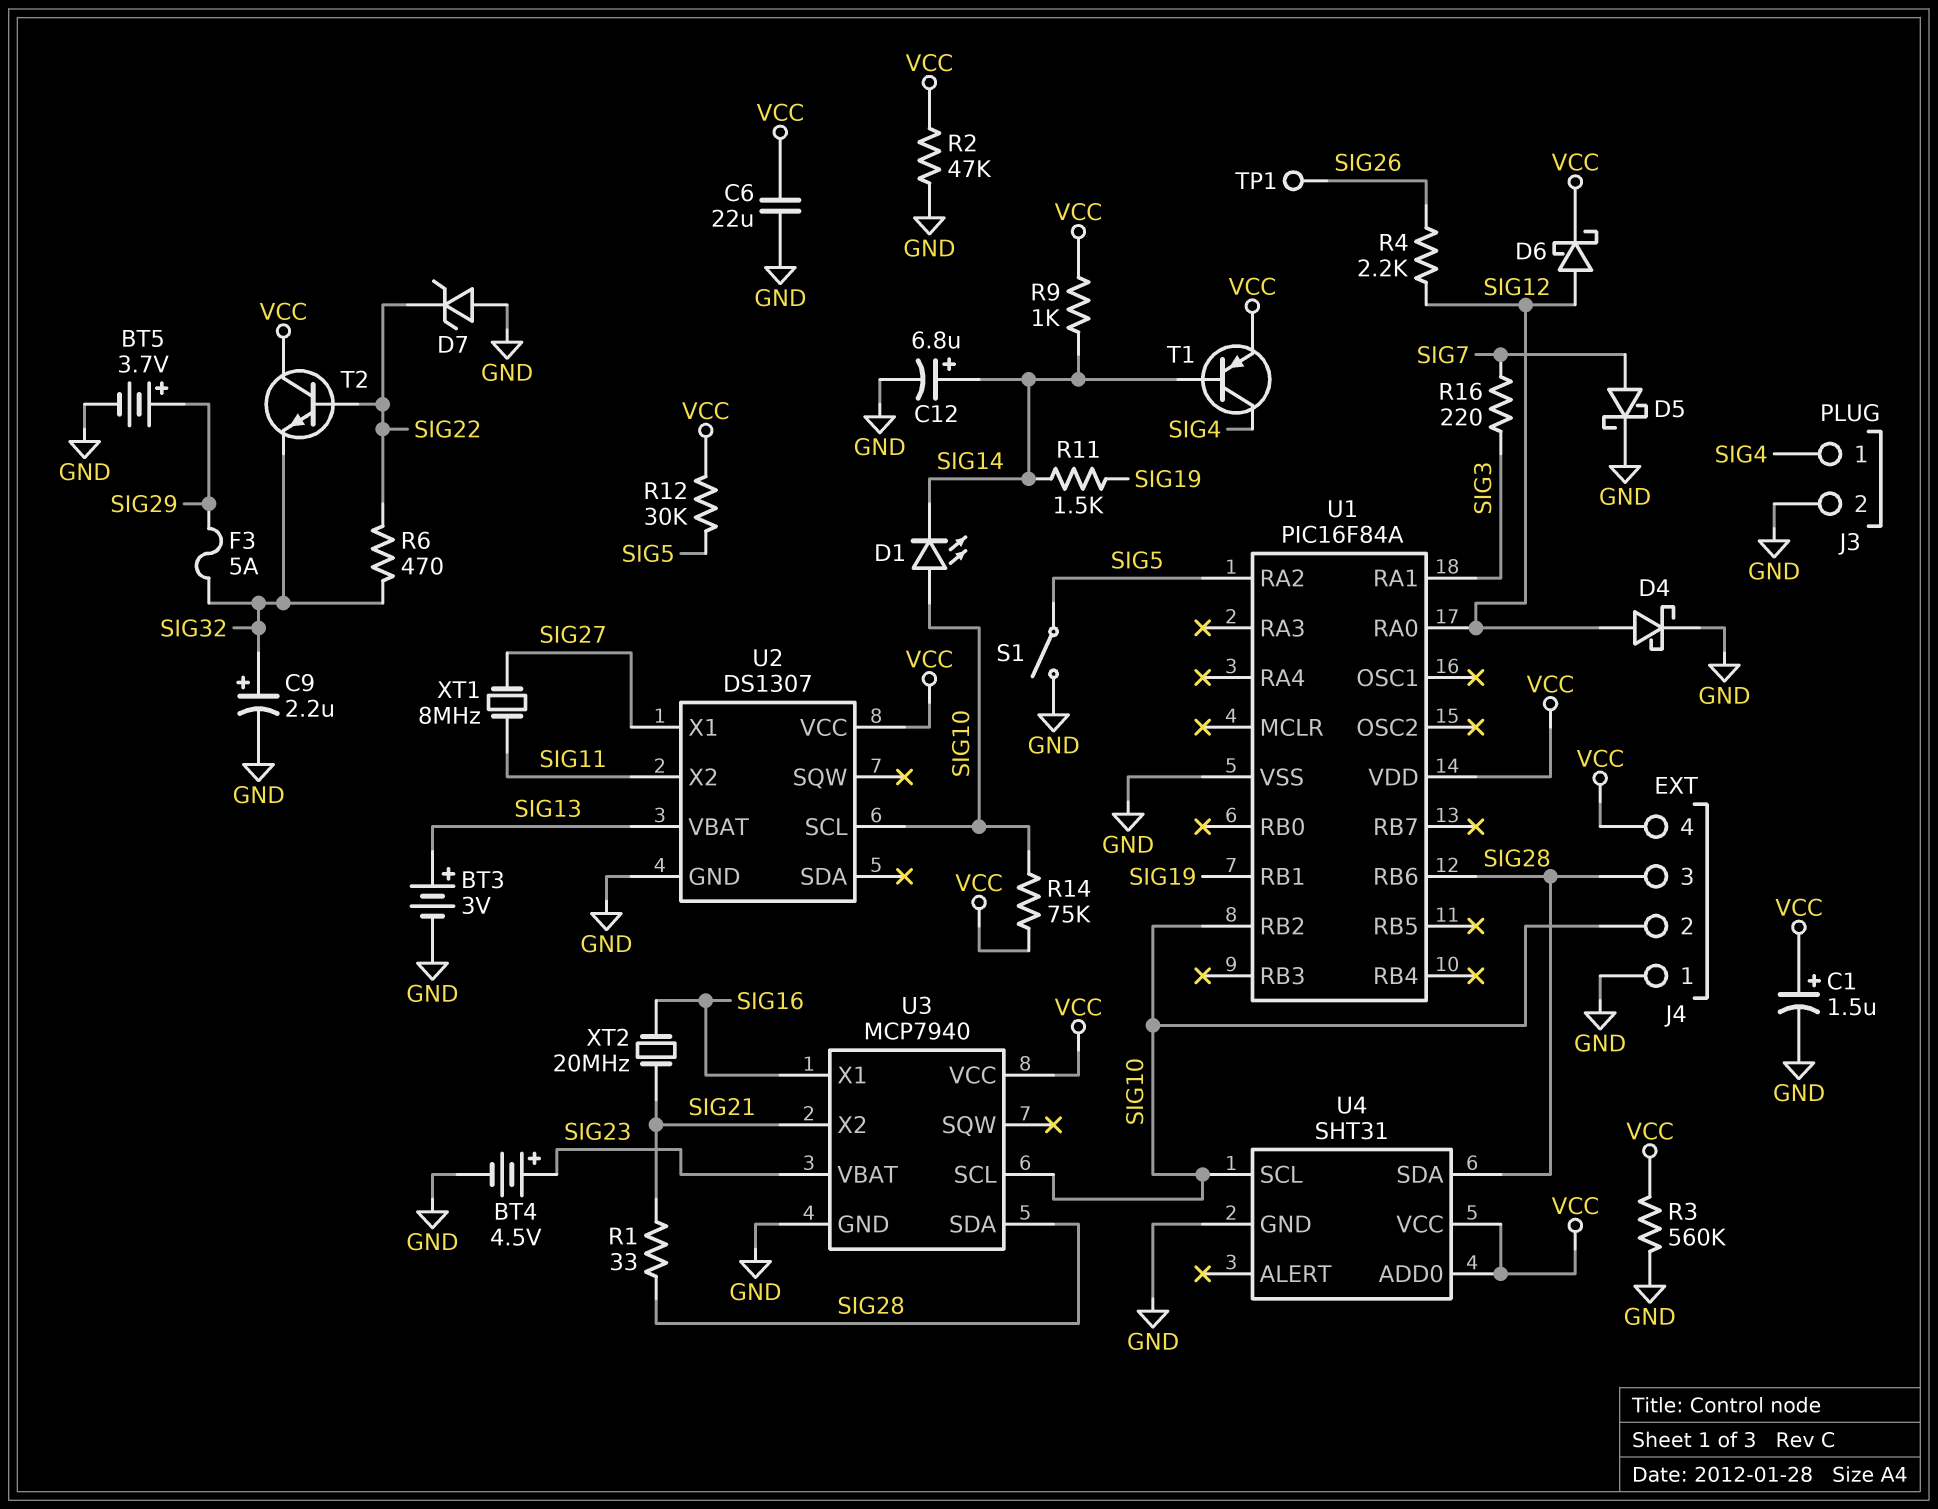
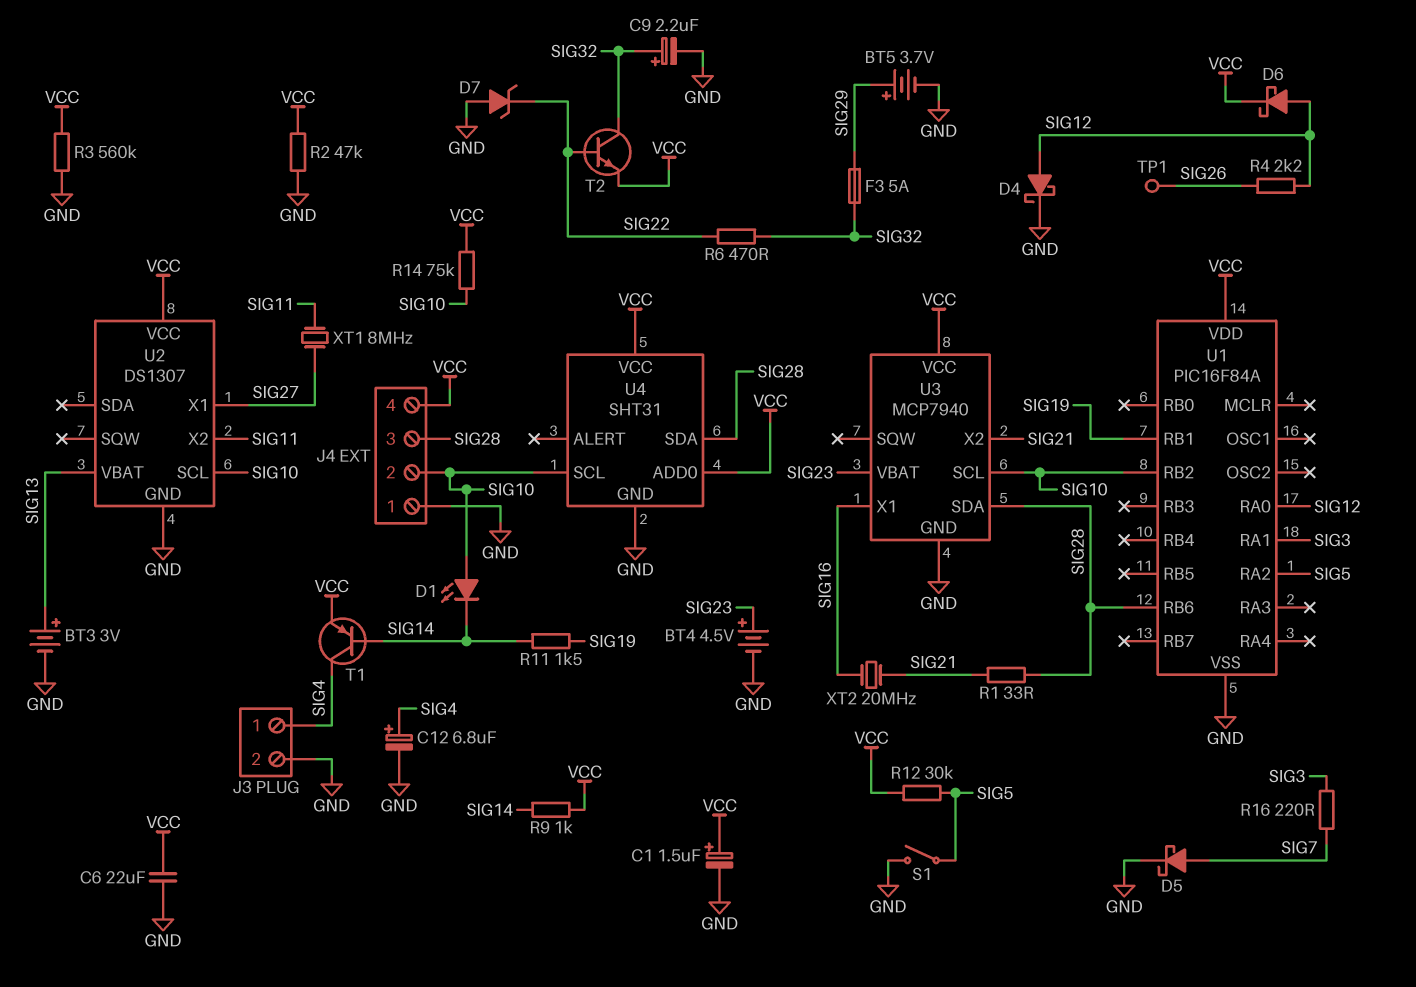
C12: 6.8uF (plus SIG14, minus GND) -> 6.8uF (plus SIG4, minus GND)
T2: NPN (B SIG22, C VCC, E SIG32) -> NPN (B SIG22, C SIG32, E VCC)

